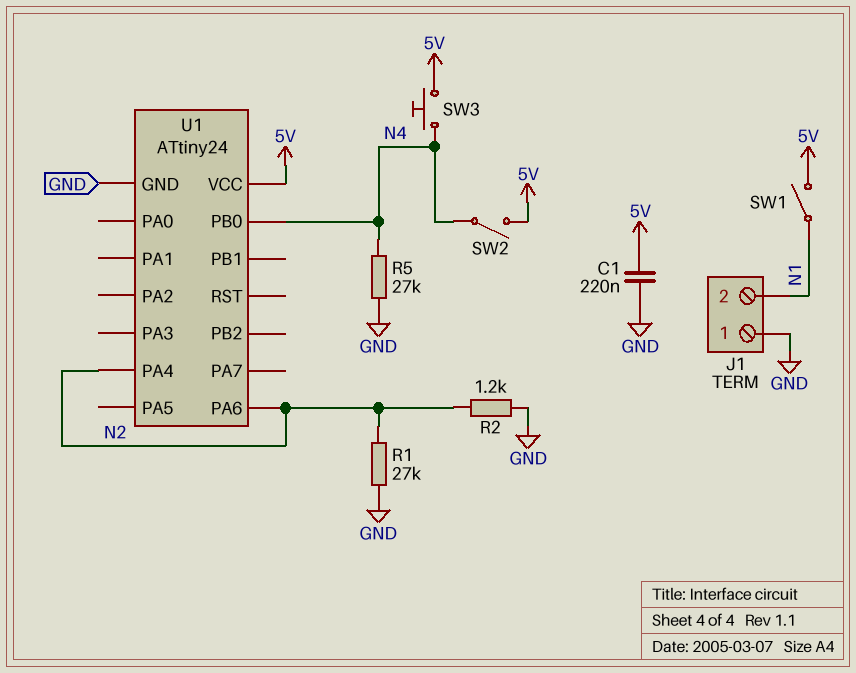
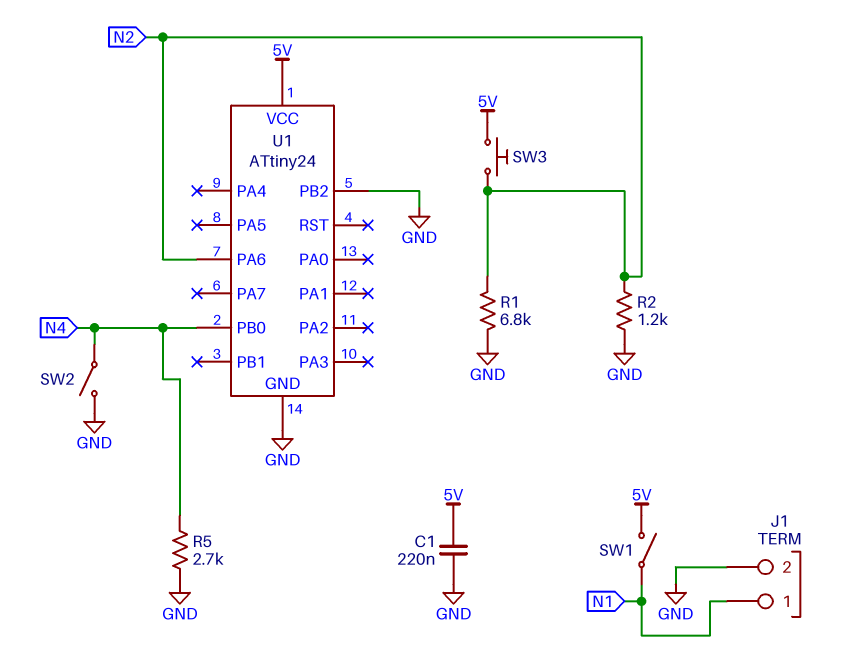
J1 pin 1: GND -> N1
J1 pin 2: N1 -> GND
R1: 27k (GND, N2) -> 6.8k (GND, N2)
R5: 27k (GND, N4) -> 2.7k (GND, N4)
SW2: switch (5V, N4) -> switch (GND, N4)
SW3: button (5V, N4) -> button (5V, N2)
U1 pin PA4: N2 -> none
U1 pin PB2: none -> GND

